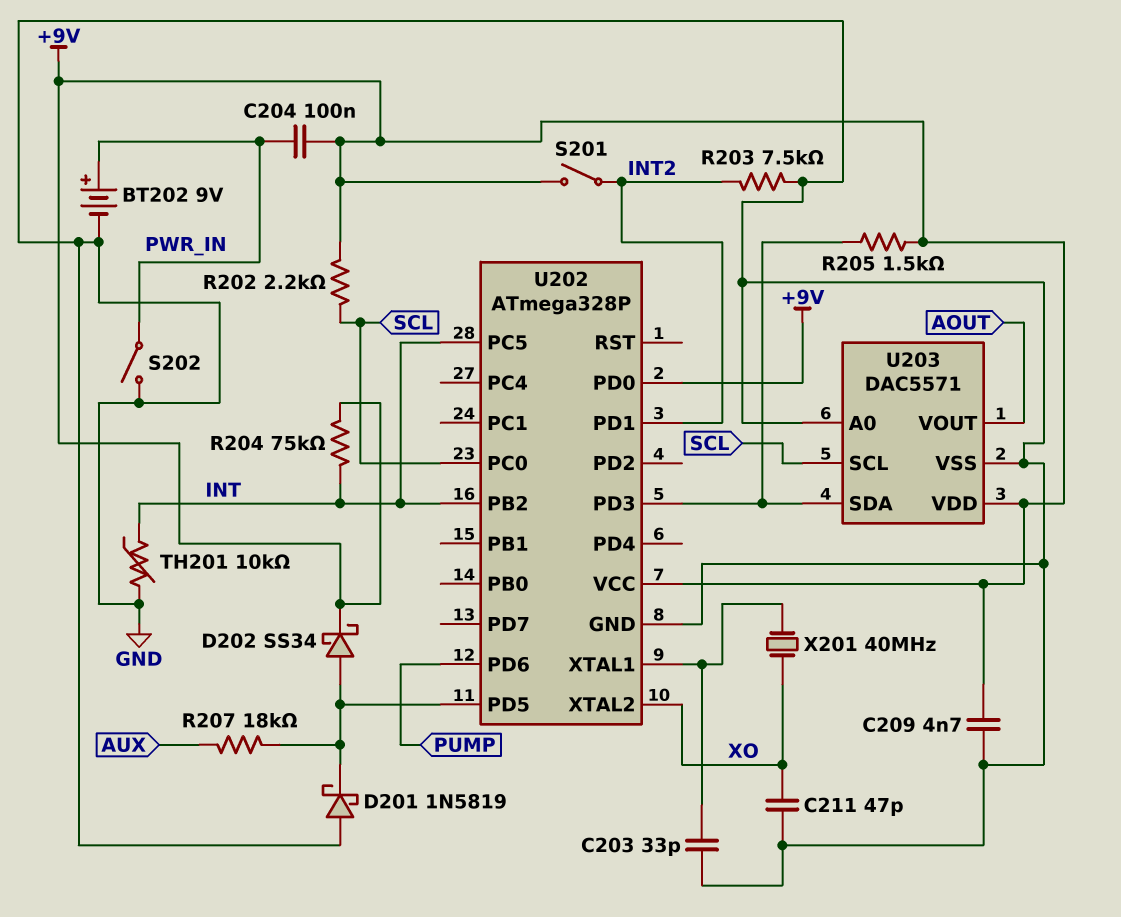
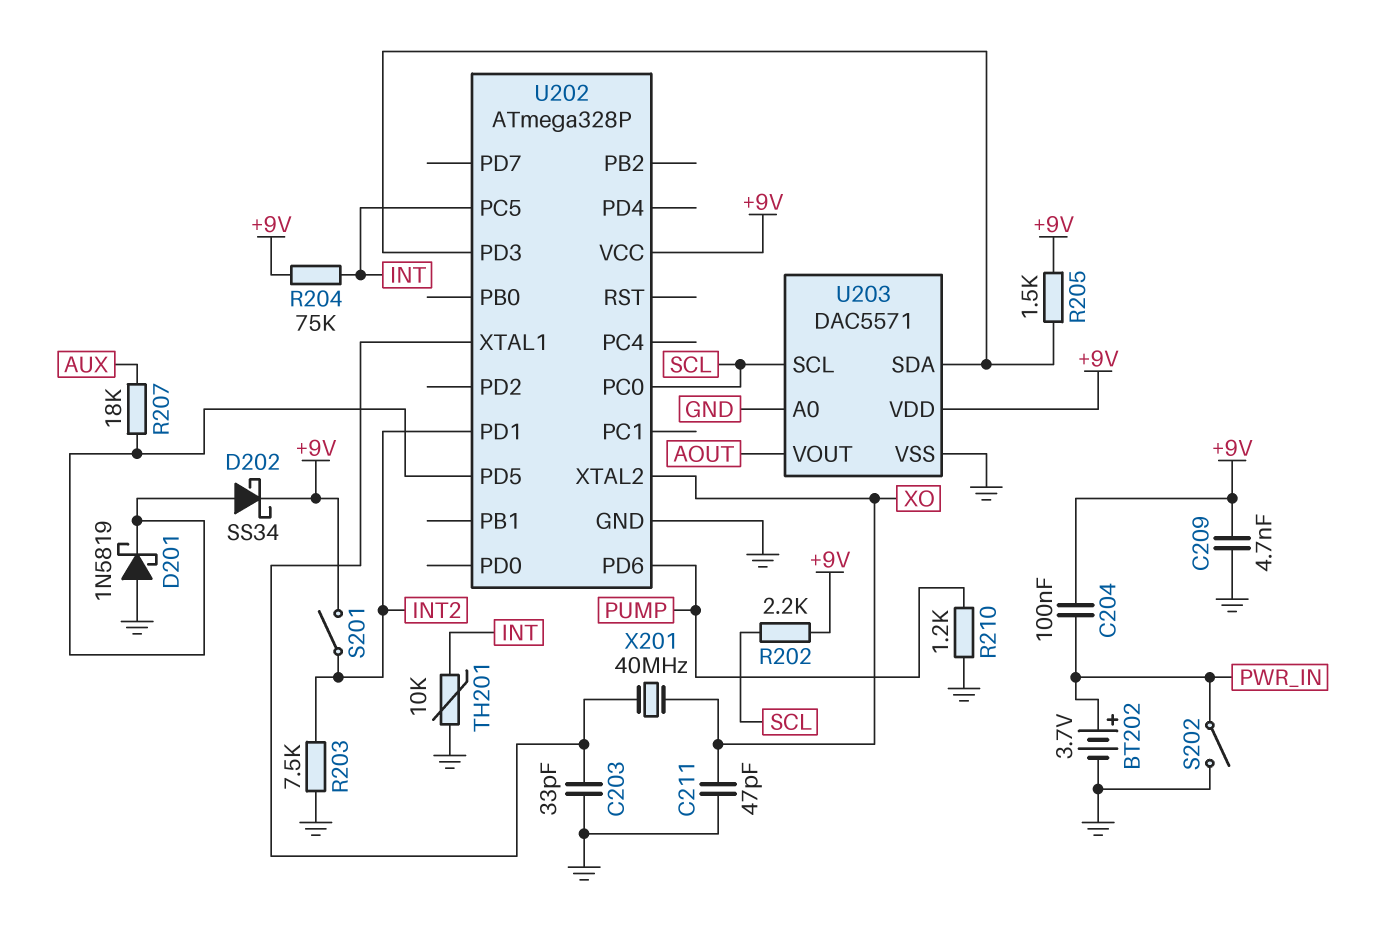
BT202: 9V (plus PWR_IN, minus GND) -> 3.7V (plus PWR_IN, minus GND)
R210: none -> 1.2k (GND, PUMP)
U202 pin PB2: INT -> none
U202 pin PD0: +9V -> none

